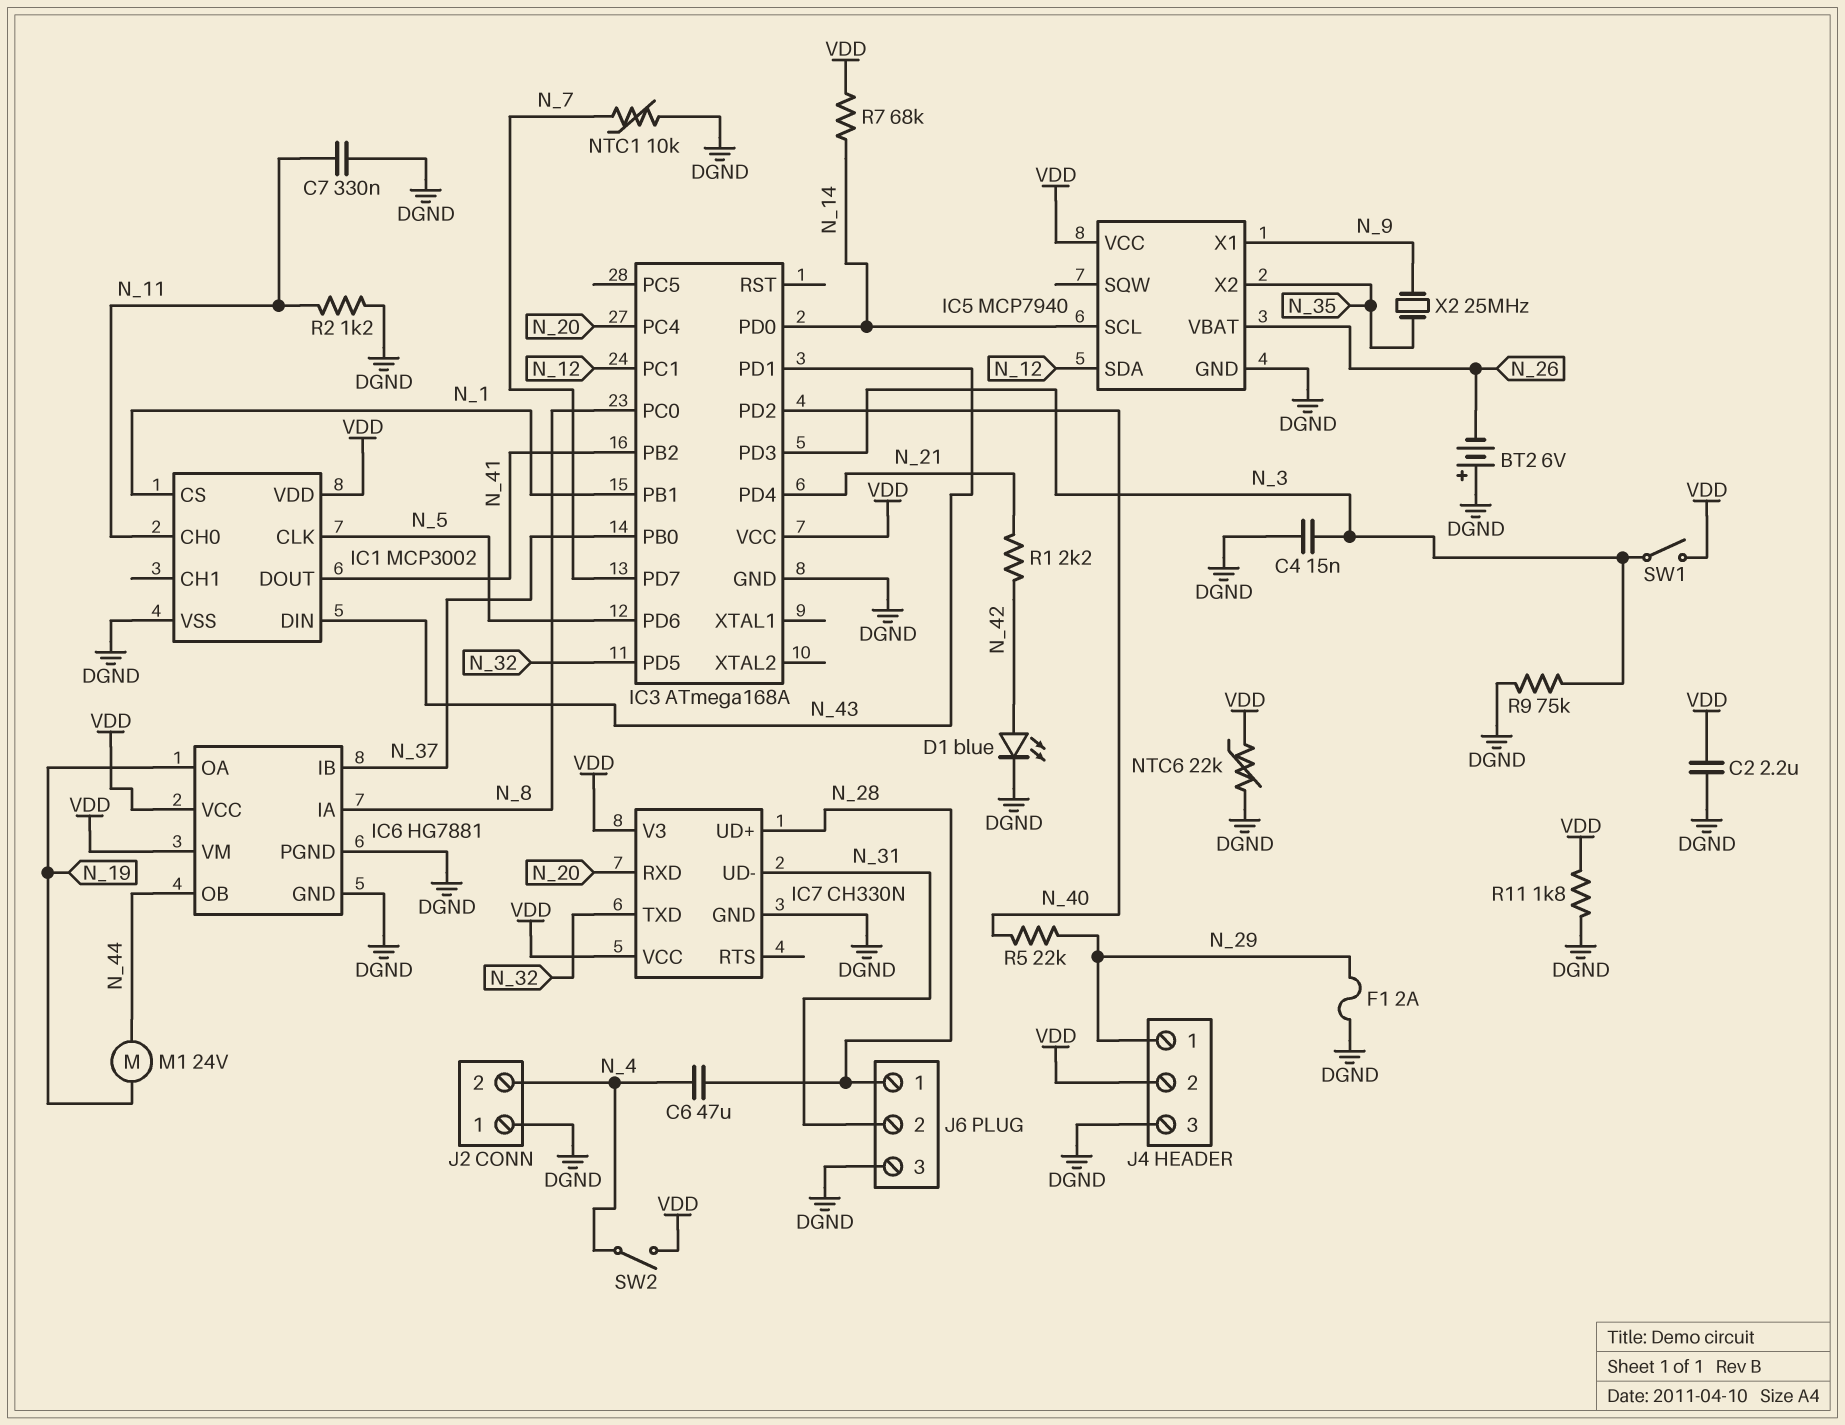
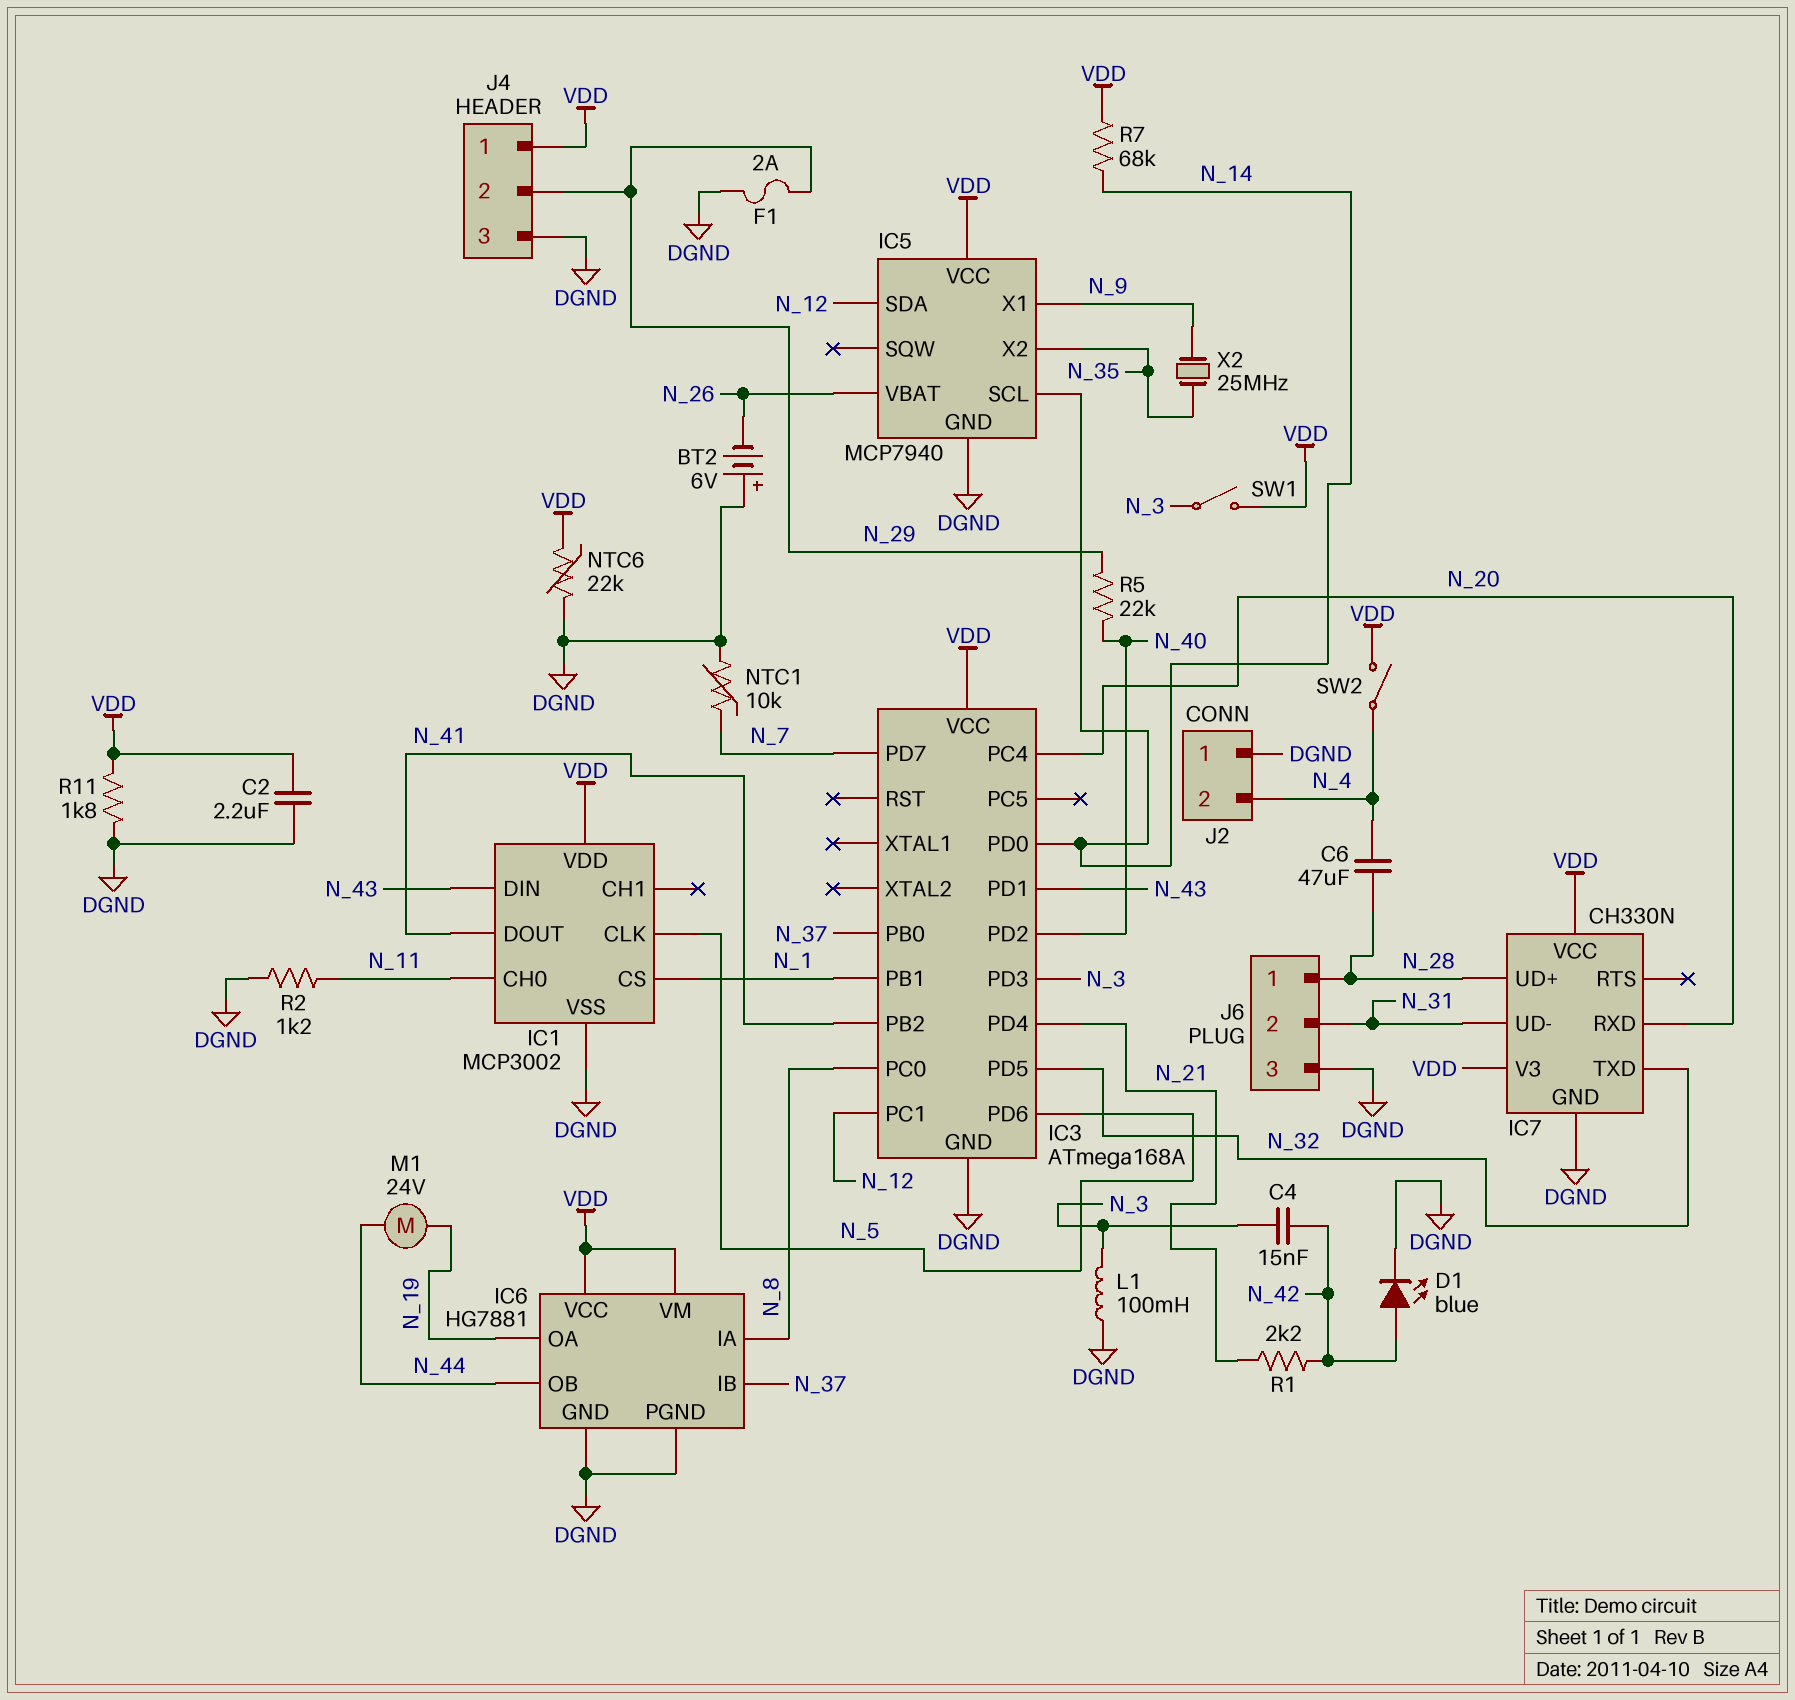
C4: 15nF (DGND, N_3) -> 15nF (N_3, N_42)
C7: 330nF (DGND, N_11) -> none
J4 pin 1: N_29 -> VDD
J4 pin 2: VDD -> N_29
L1: none -> 100mH (DGND, N_3)
R9: 75k (DGND, N_3) -> none

